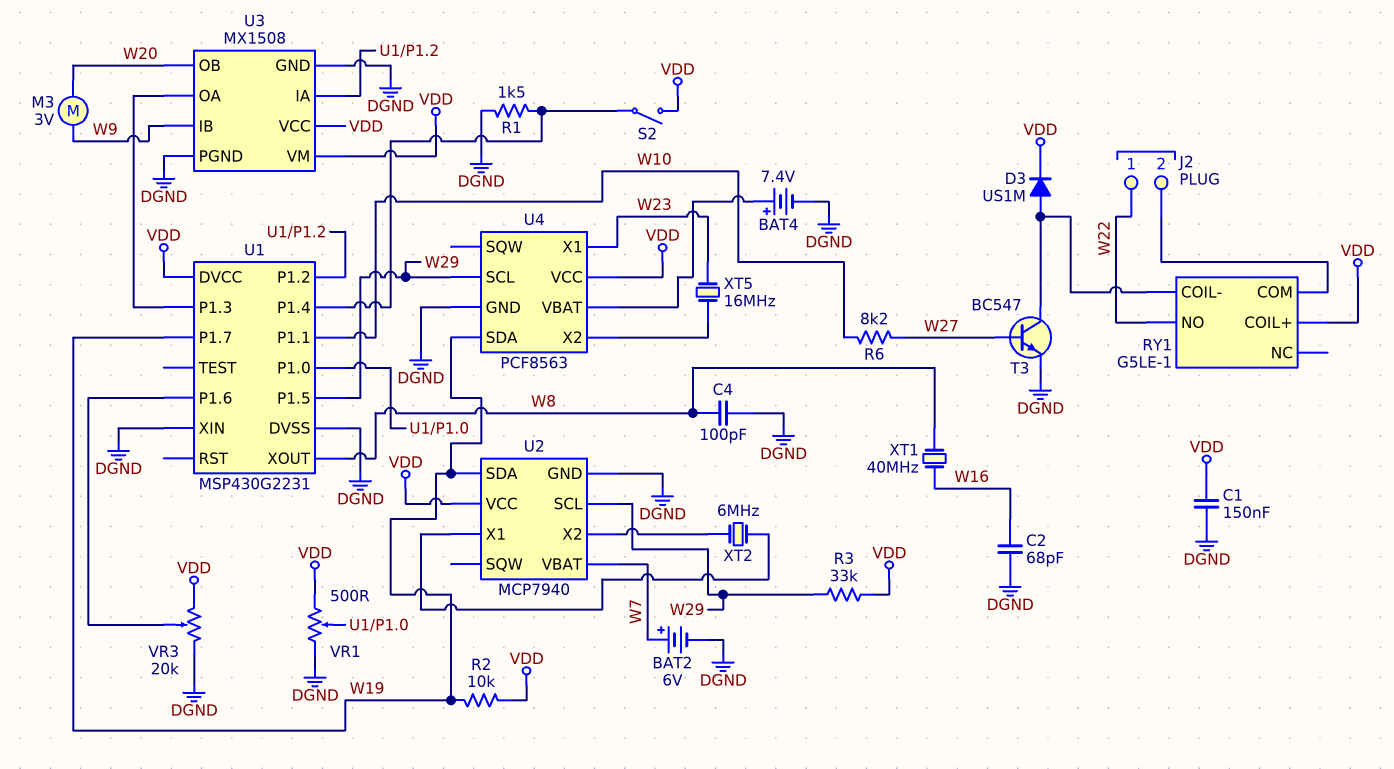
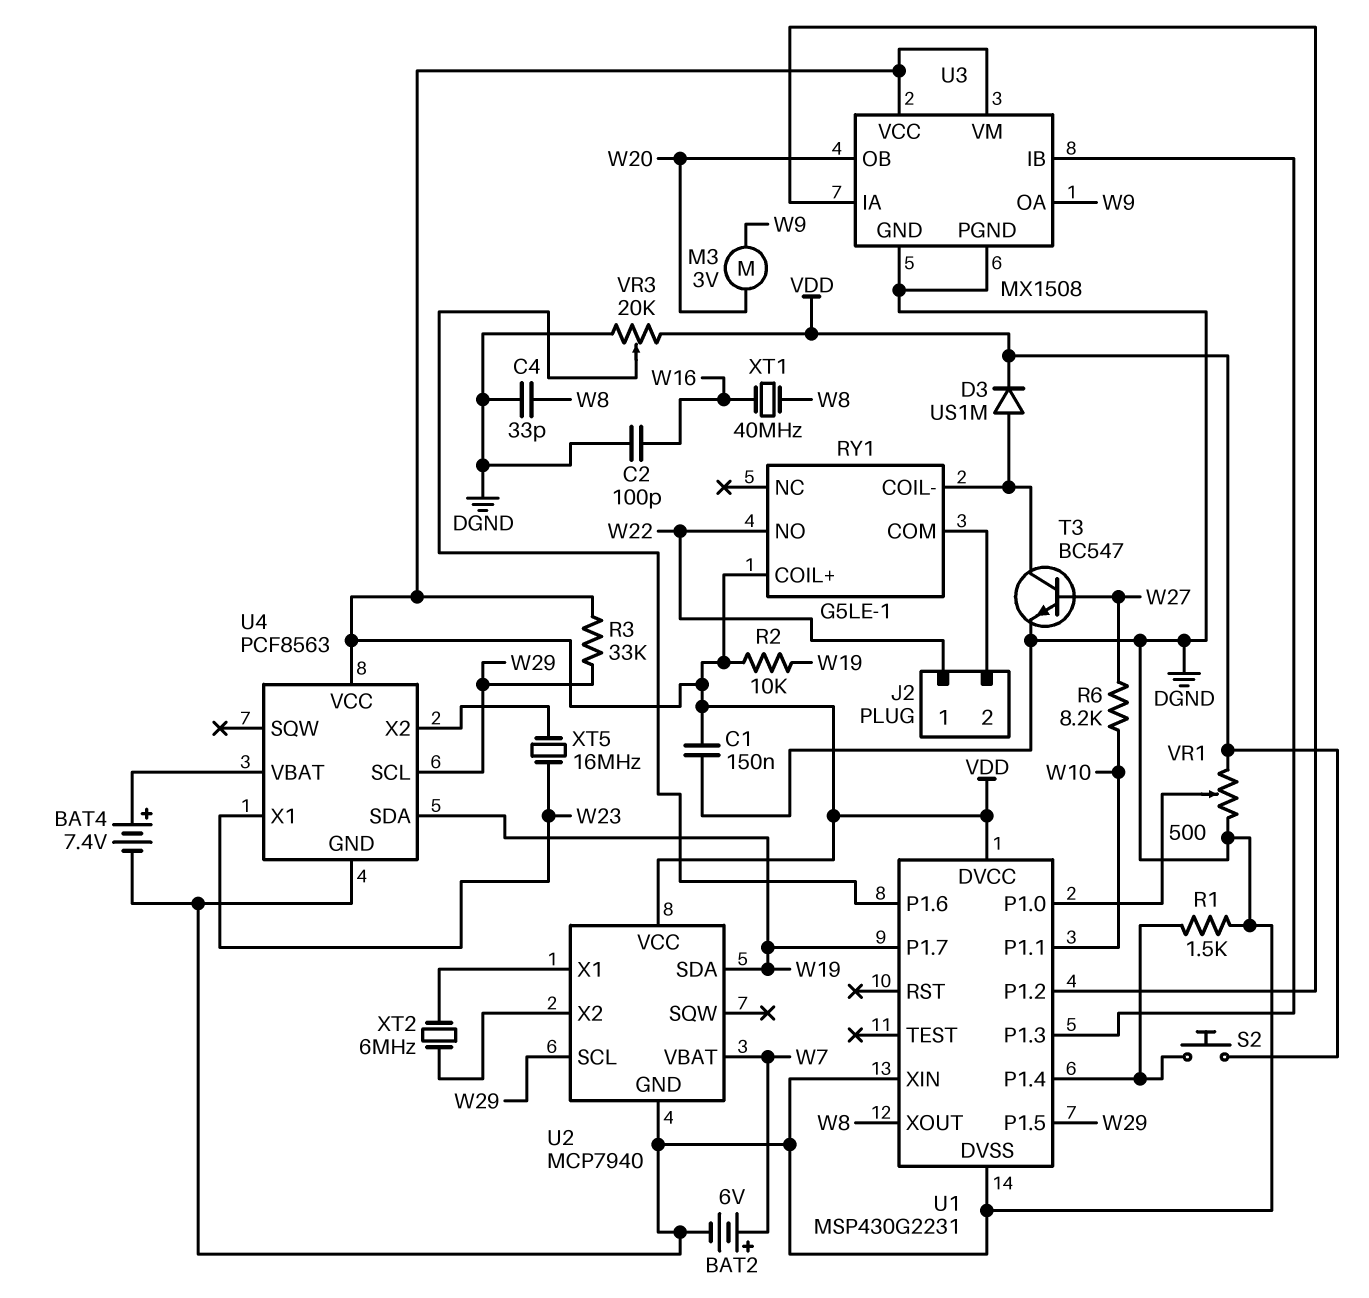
C2: 68pF (DGND, W16) -> 100pF (DGND, W16)
C4: 100pF (DGND, W8) -> 33pF (DGND, W8)
S2: switch (U1/P1.4, VDD) -> button (U1/P1.4, VDD)
U3 pin IB: W9 -> U1/P1.3
U3 pin OA: U1/P1.3 -> W9

